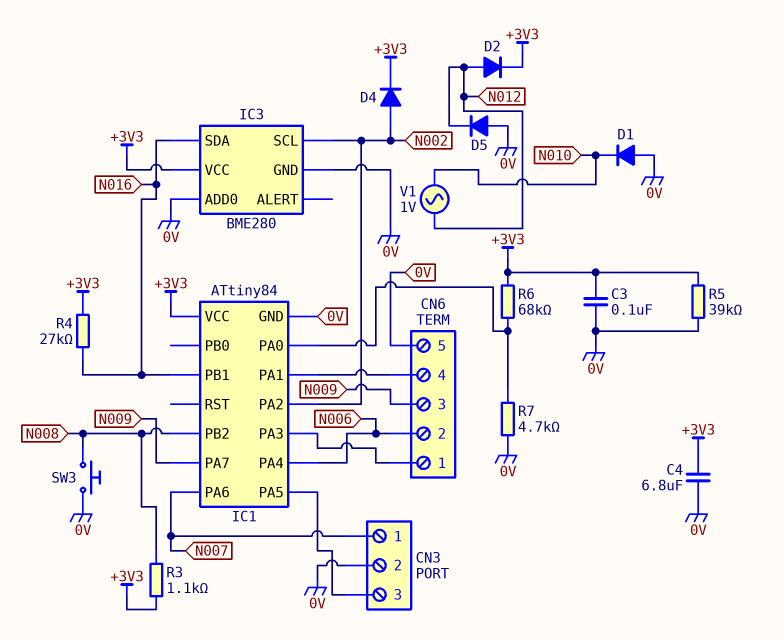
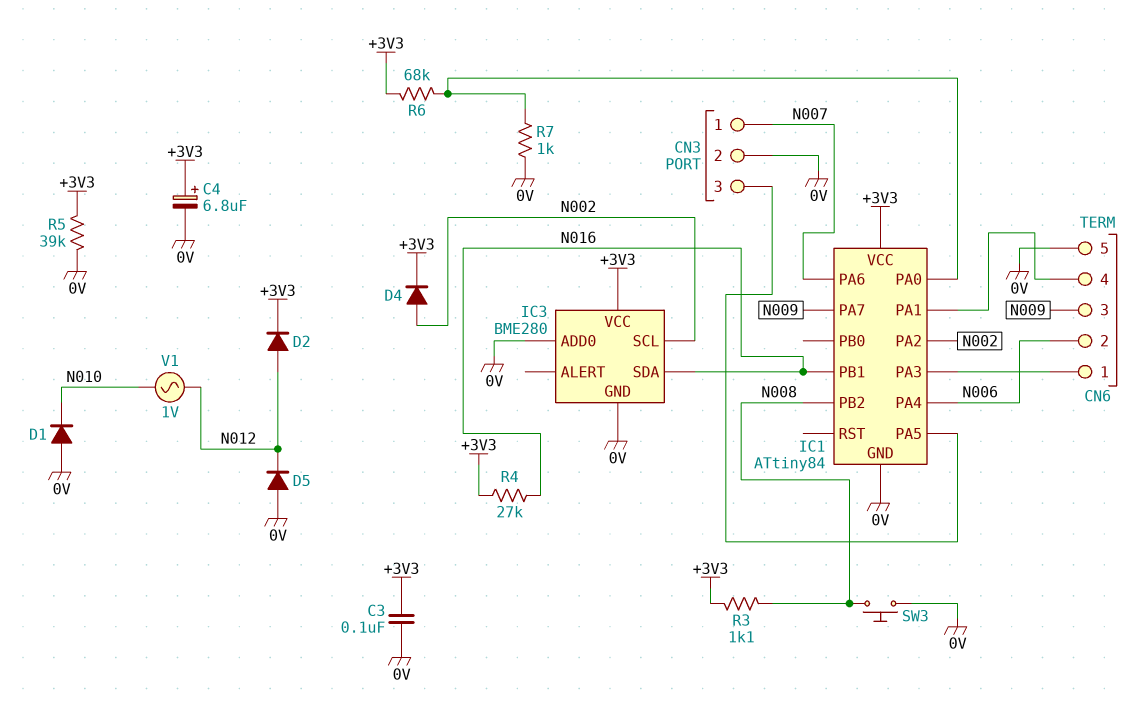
C4: 6.8uF (+3V3, 0V) -> 6.8uF (plus +3V3, minus 0V)
R7: 4.7k (0V, IC1/PA0) -> 1k (0V, IC1/PA0)

